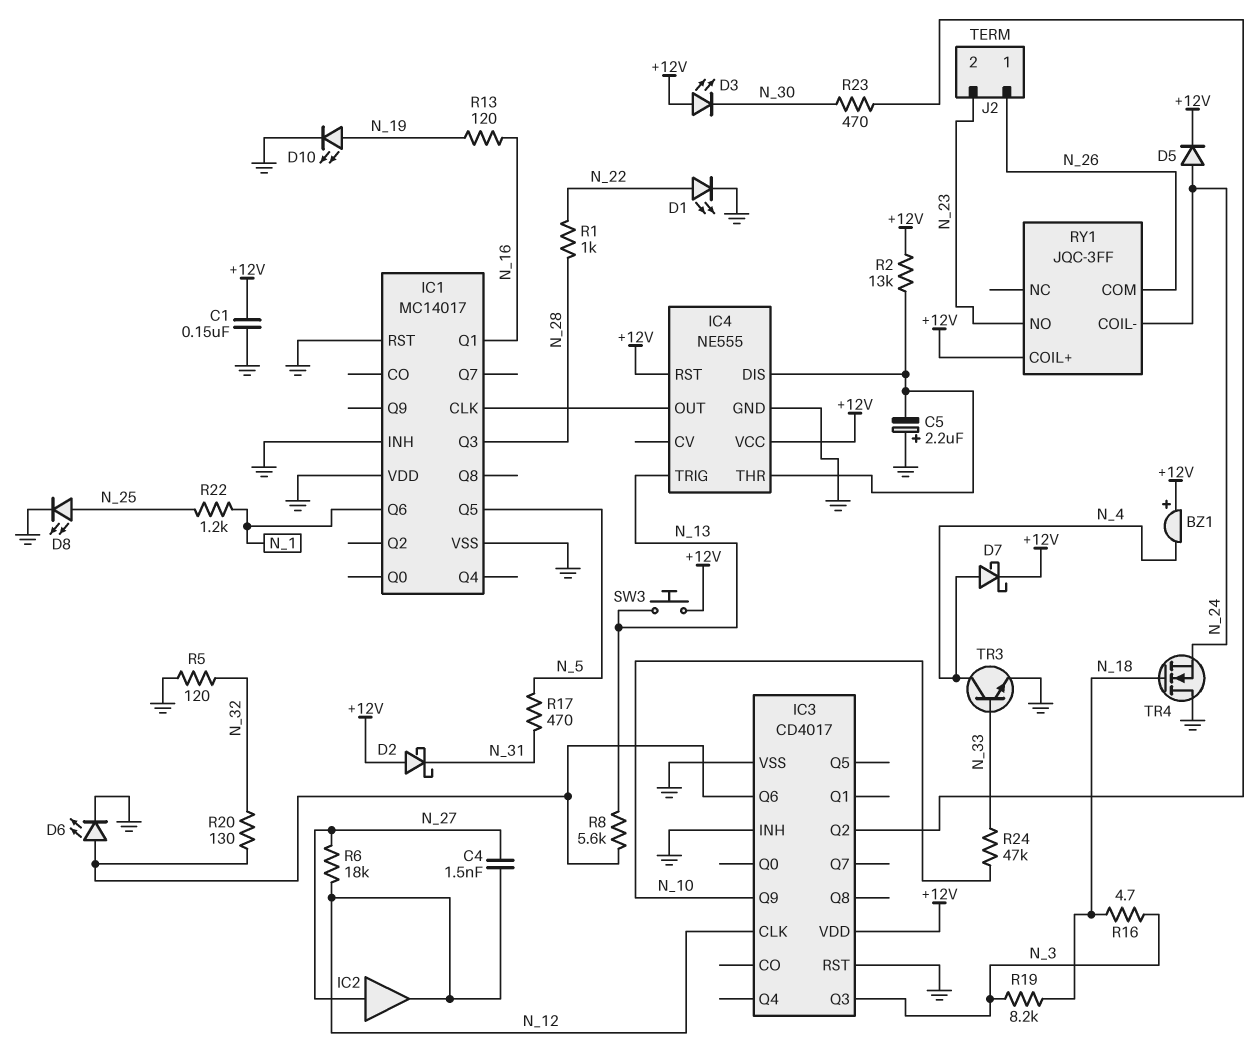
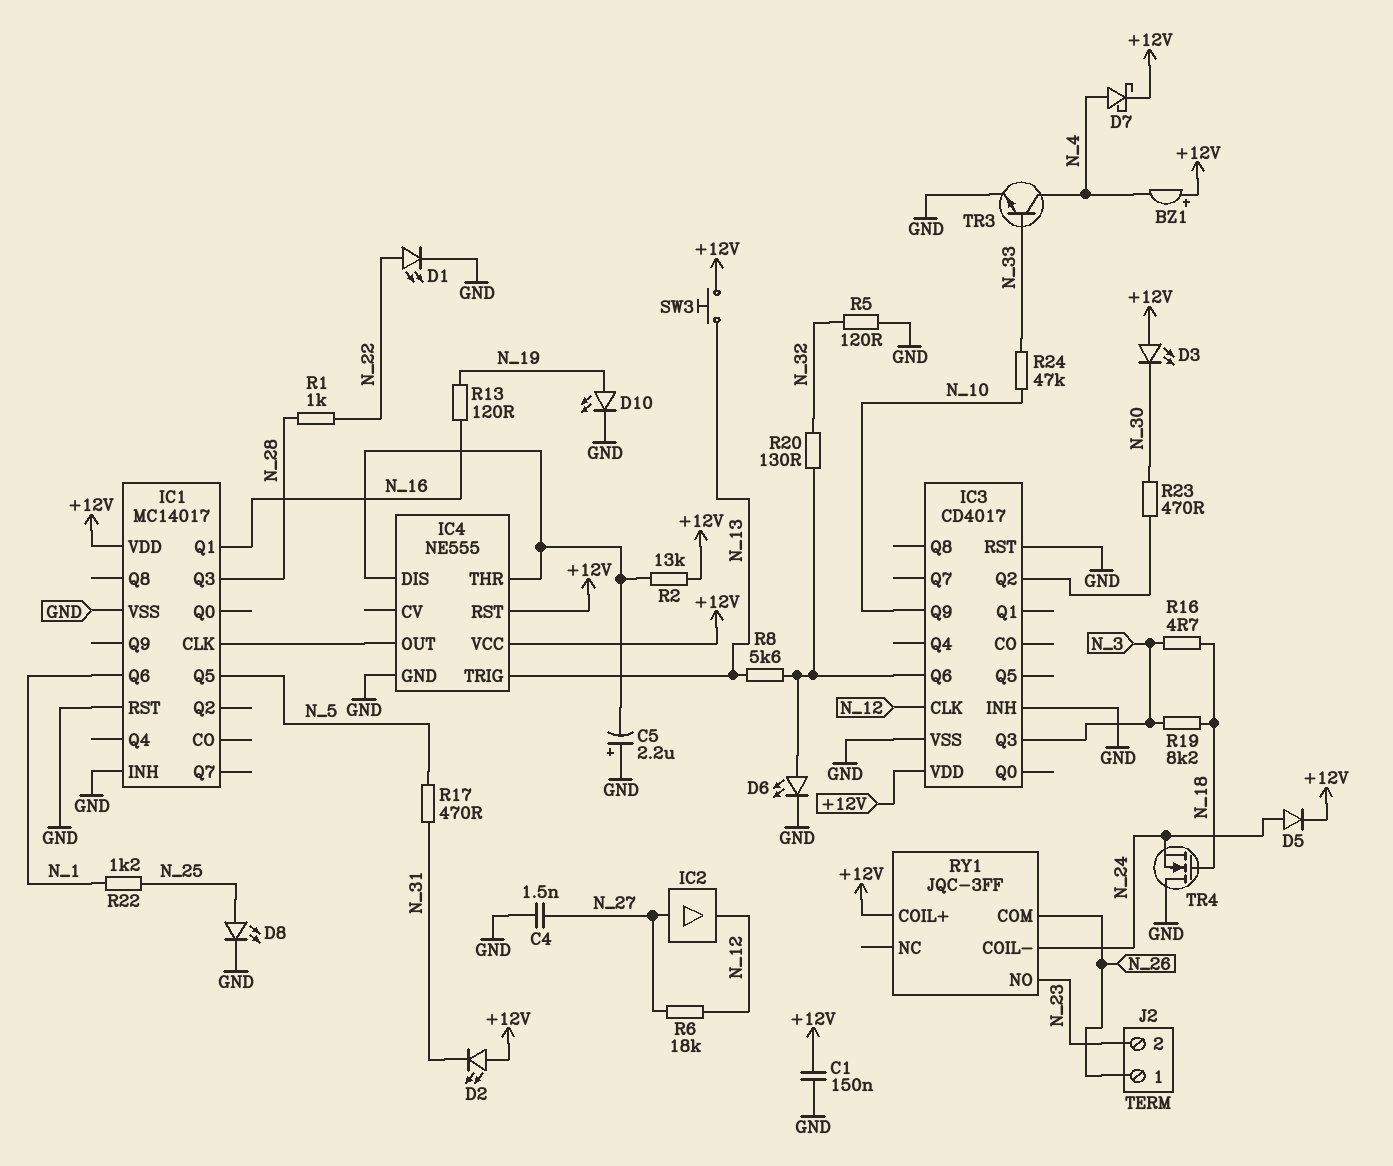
C4: 1.5nF (N_12, N_27) -> 1.5nF (GND, N_27)
D2: schottky (A +12V, K N_31) -> LED (A +12V, K N_31)
IC1 pin VDD: GND -> +12V

